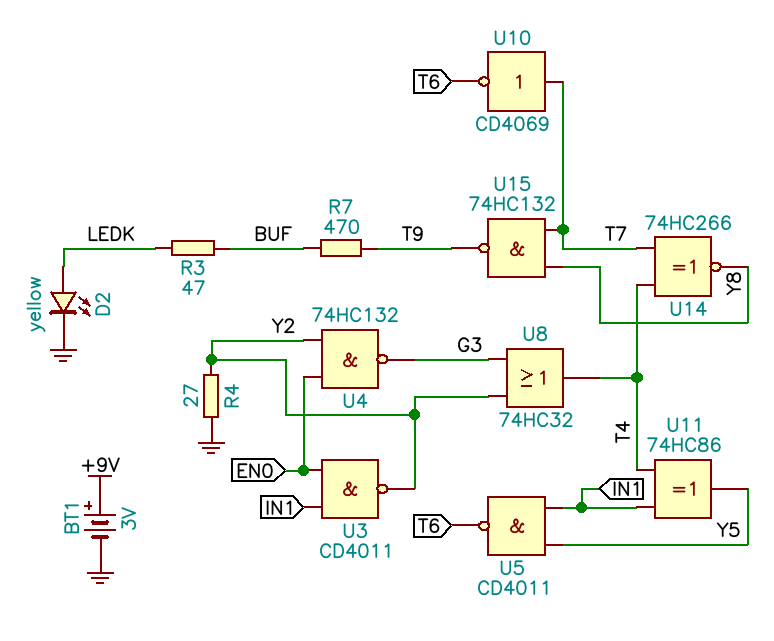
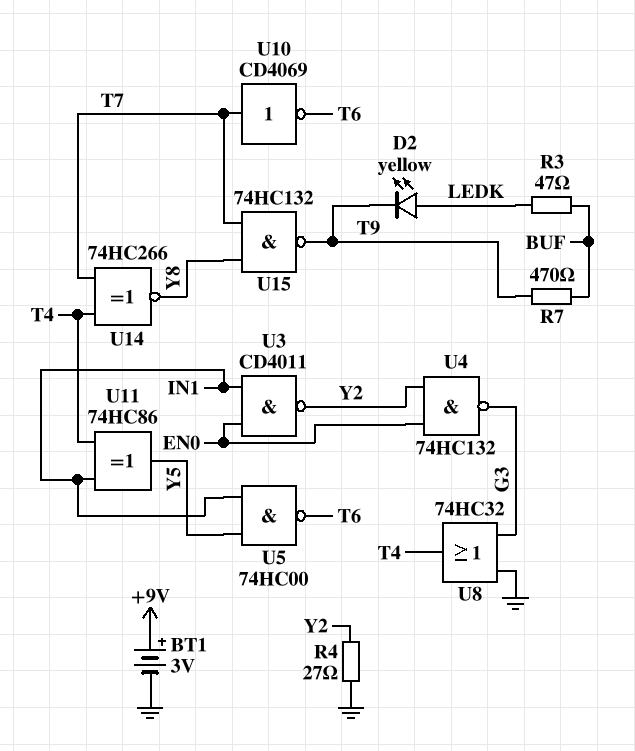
D2: LED yellow (A LEDK, K GND) -> LED yellow (A LEDK, K T9)
U5: NAND CD4011 (in IN1, in Y5, out T6) -> NAND 74HC00 (in IN1, in Y5, out T6)
U8: OR 74HC32 (in G3, in Y2, out T4) -> OR 74HC32 (in G3, in GND, out T4)

